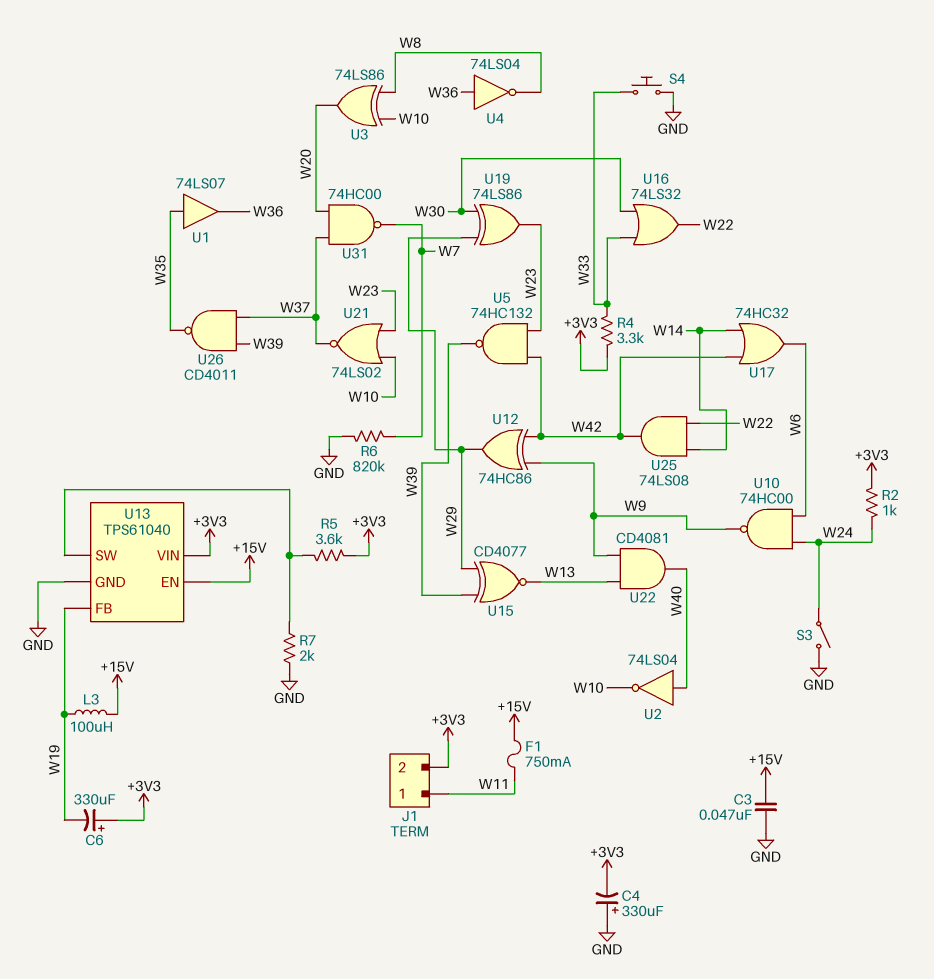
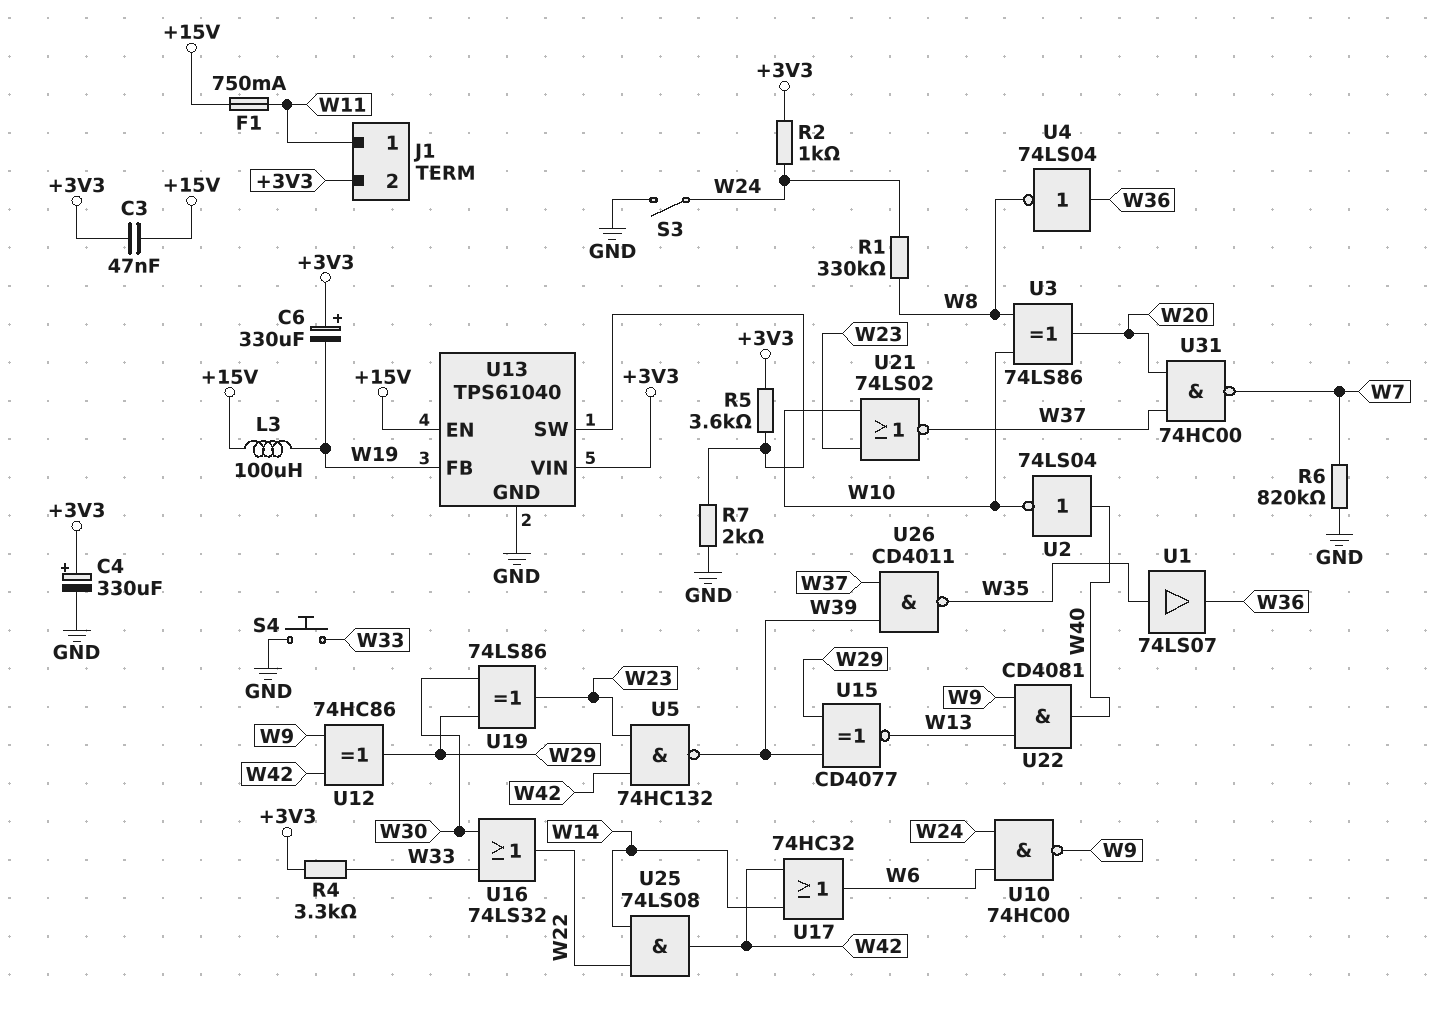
C3: 47nF (+15V, GND) -> 47nF (+3V3, +15V)
C4: 330uF (plus GND, minus +3V3) -> 330uF (plus +3V3, minus GND)
R1: none -> 330k (W8, W24)

